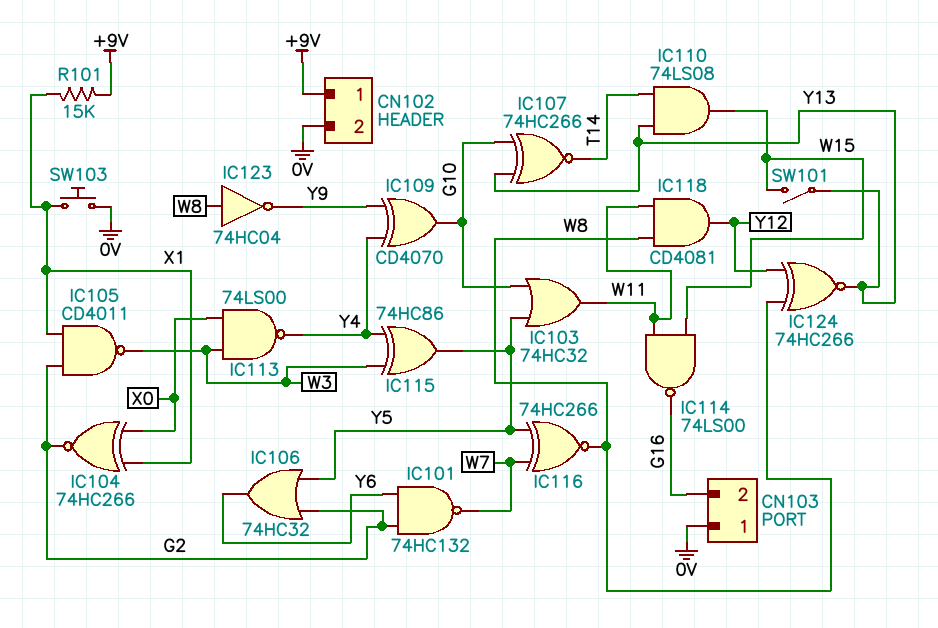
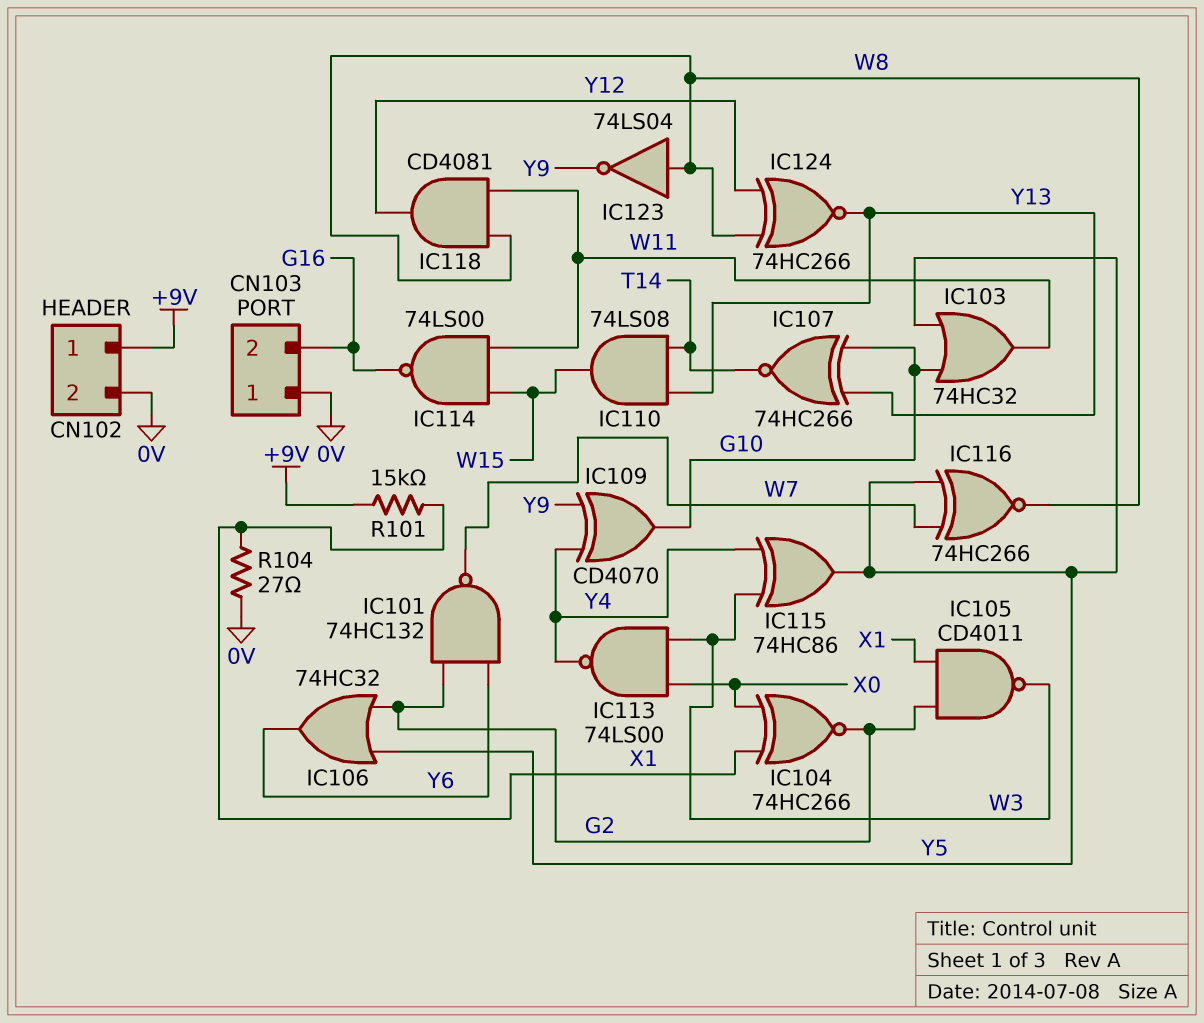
IC123: NOT 74HC04 (in W8, out Y9) -> NOT 74LS04 (in W8, out Y9)
R104: none -> 27 (0V, X1)
SW101: switch (W15, Y13) -> none
SW103: button (0V, X1) -> none

